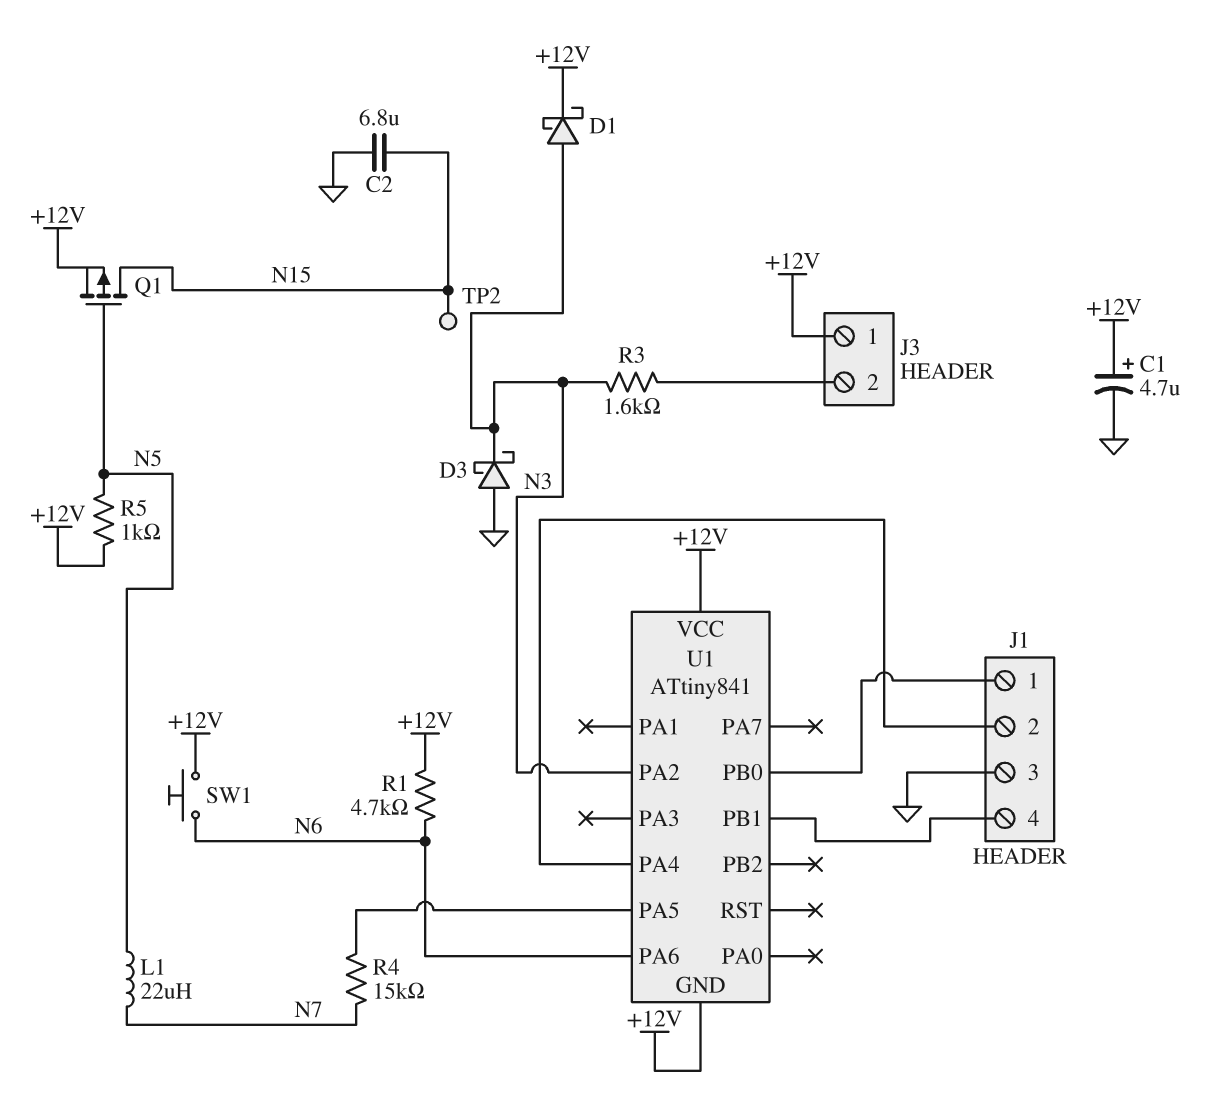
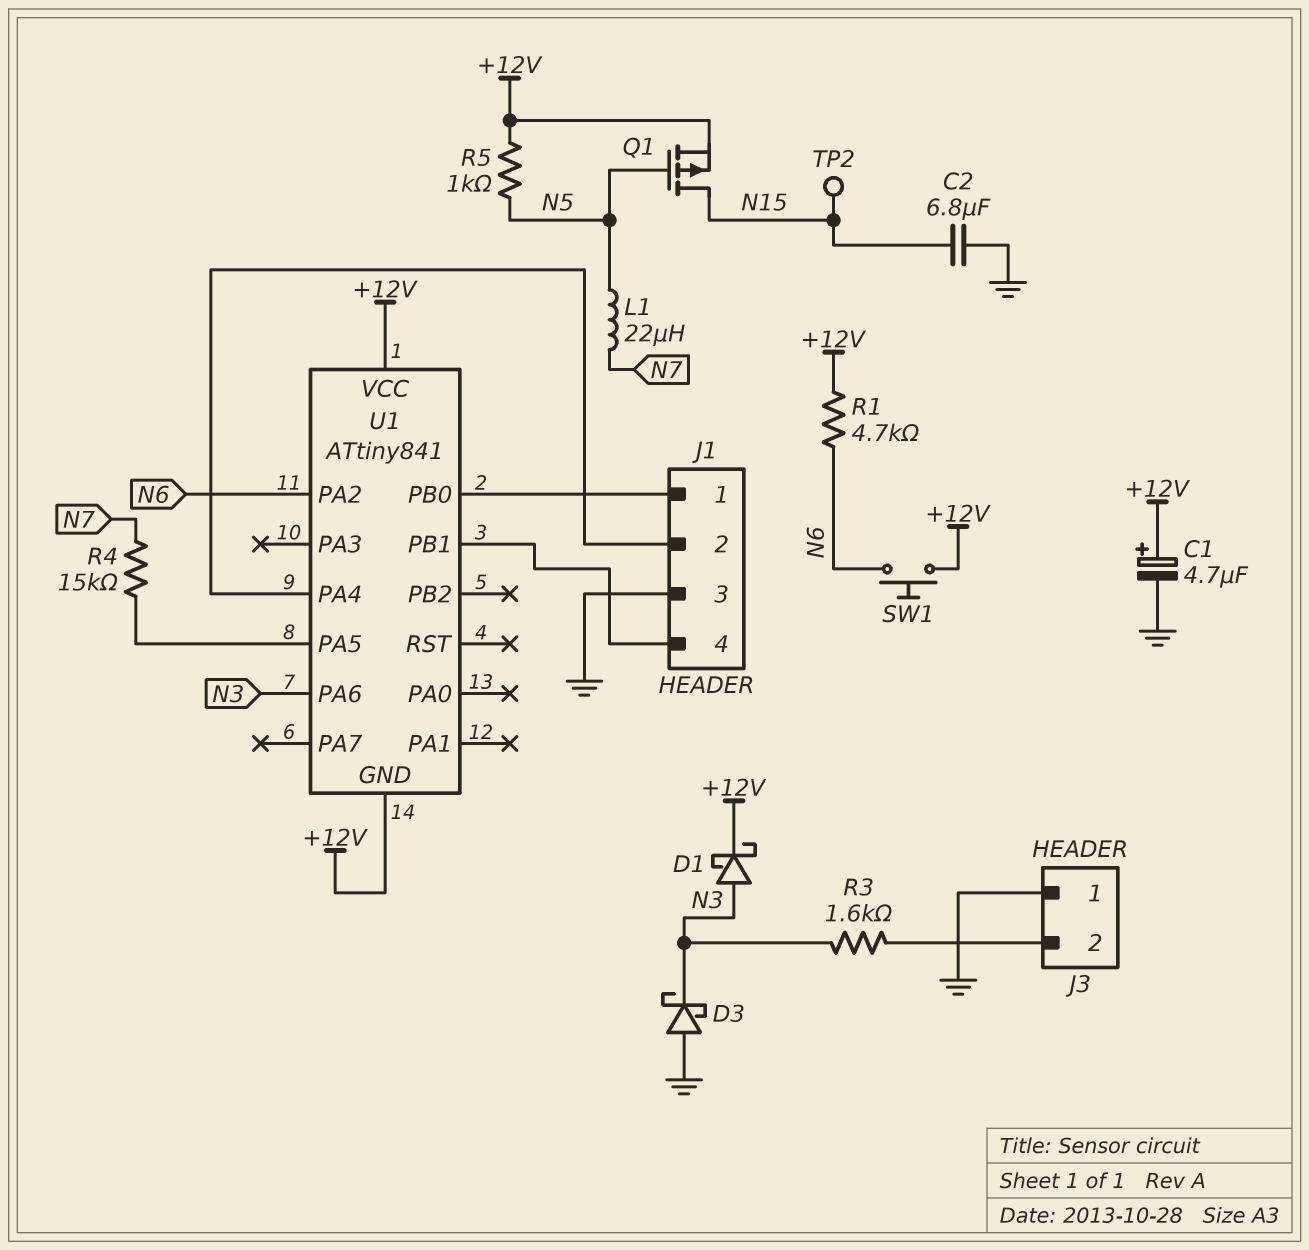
J3 pin 1: +12V -> GND
U1 pin PA2: N3 -> N6
U1 pin PA6: N6 -> N3

